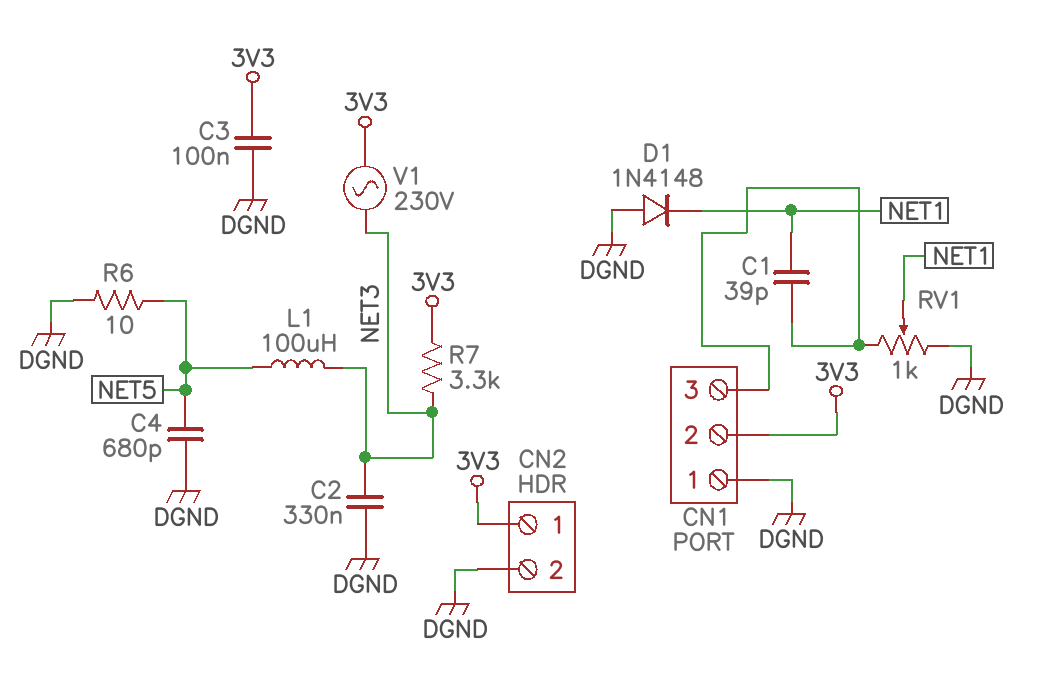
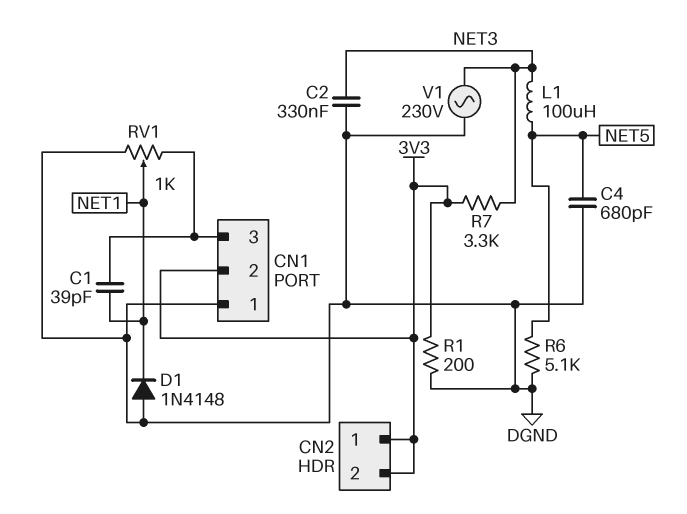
C3: 100nF (3V3, DGND) -> none
CN2 pin 2: DGND -> 3V3
R1: none -> 200 (3V3, DGND)
R6: 10 (DGND, NET5) -> 5.1k (DGND, NET5)
V1: AC 230V (3V3, NET3) -> AC 230V (DGND, NET3)

